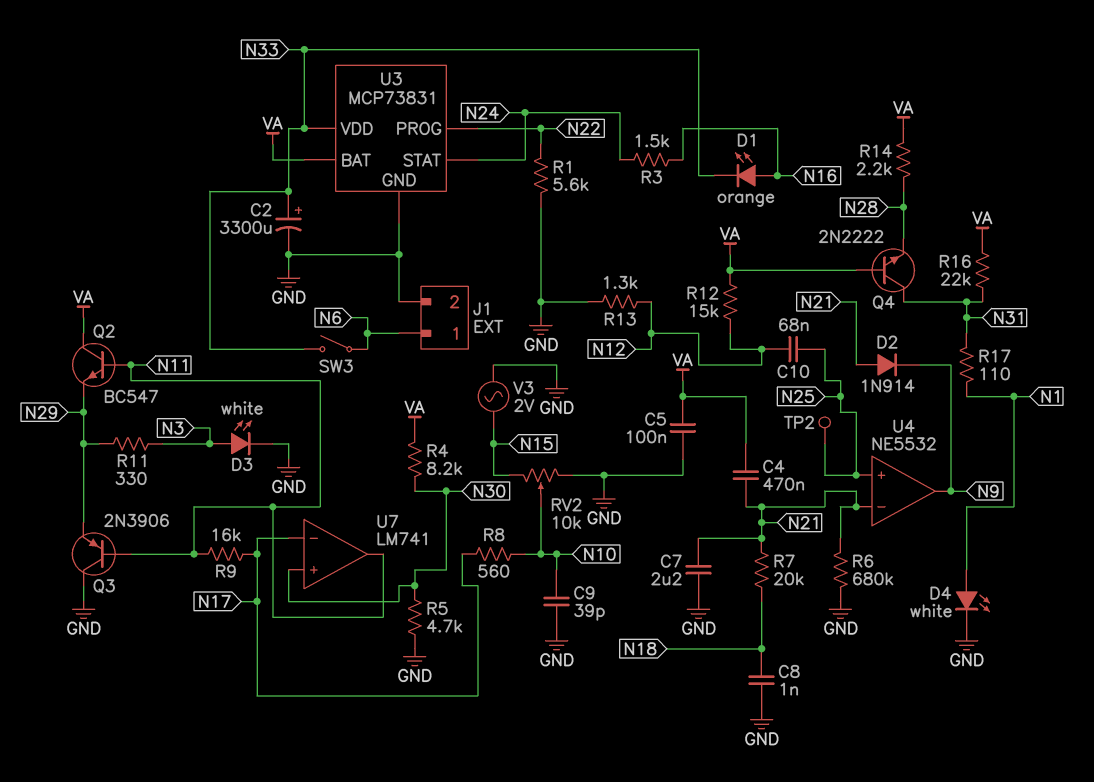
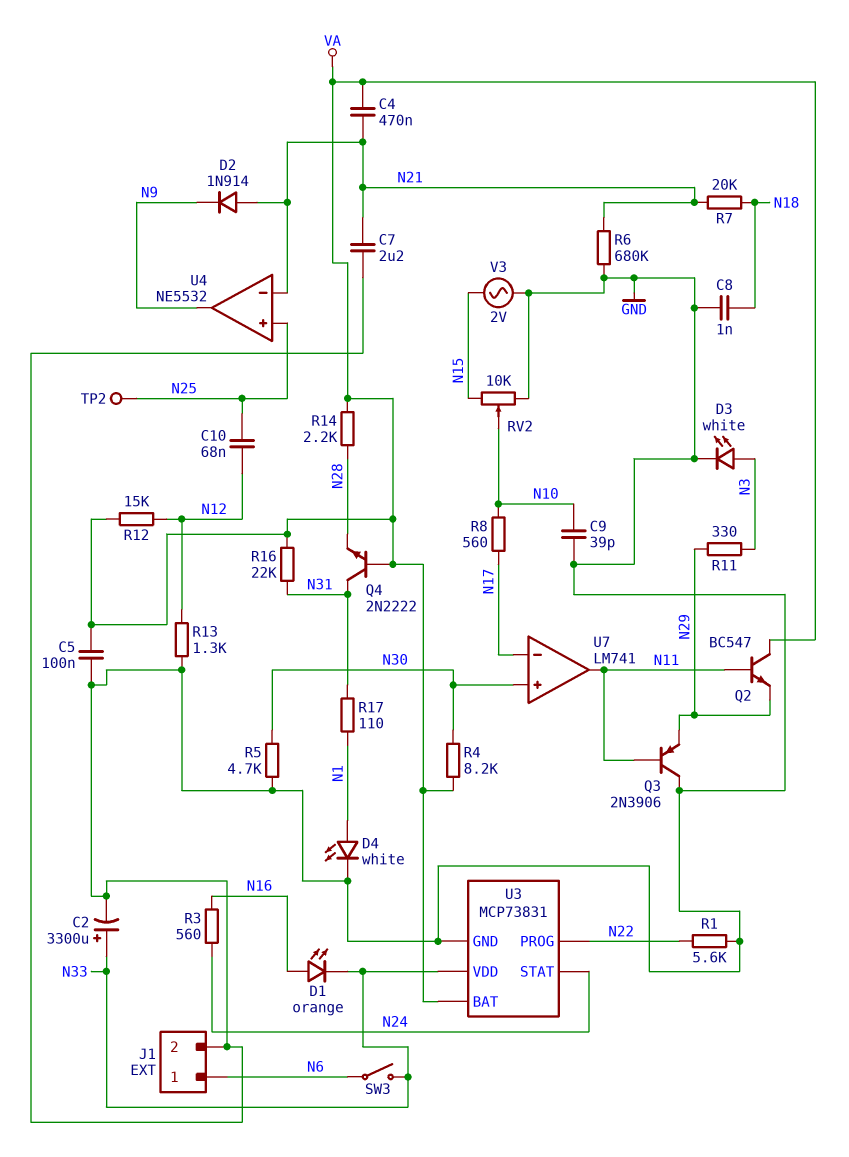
R3: 1.5k (N16, N24) -> 560 (N16, N24)
R9: 16k (N11, N17) -> none

